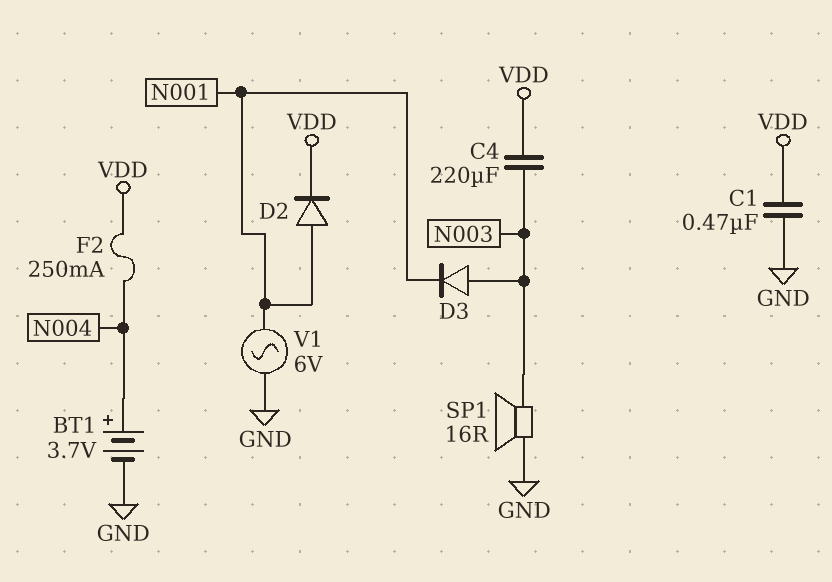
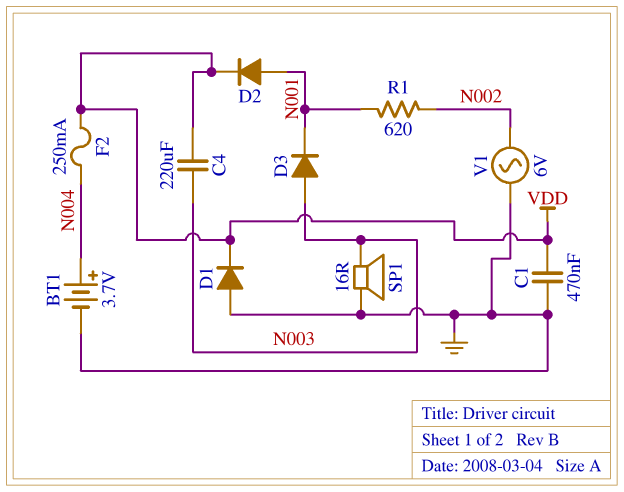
D1: none -> diode (A GND, K VDD)
R1: none -> 620 (N001, N002)
V1: AC 6V (GND, N001) -> AC 6V (GND, N002)

